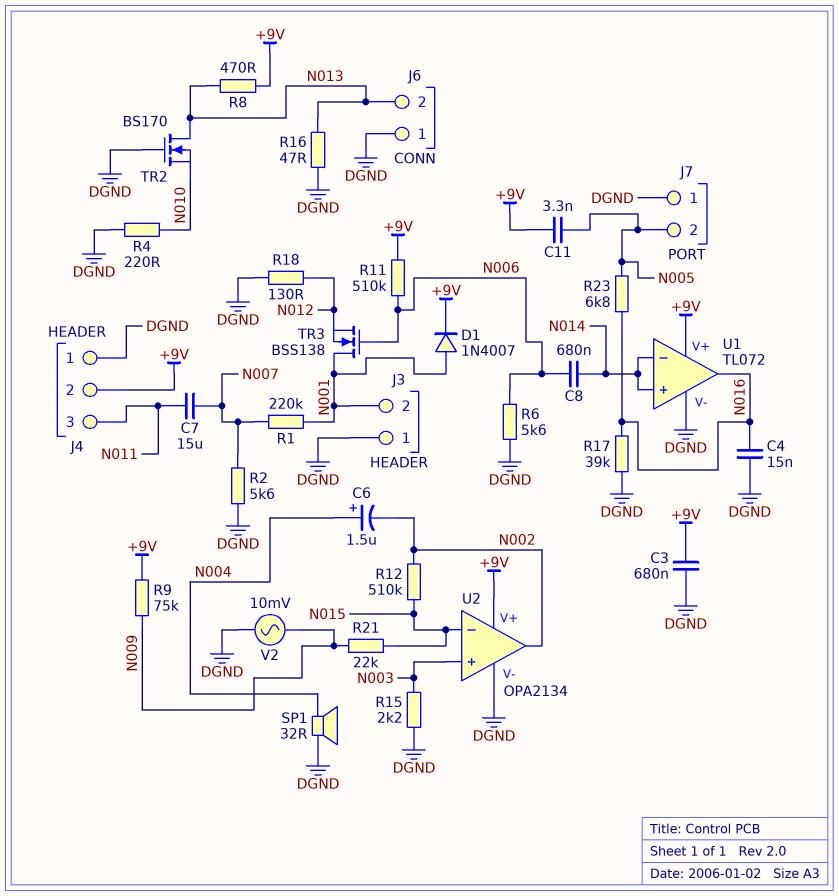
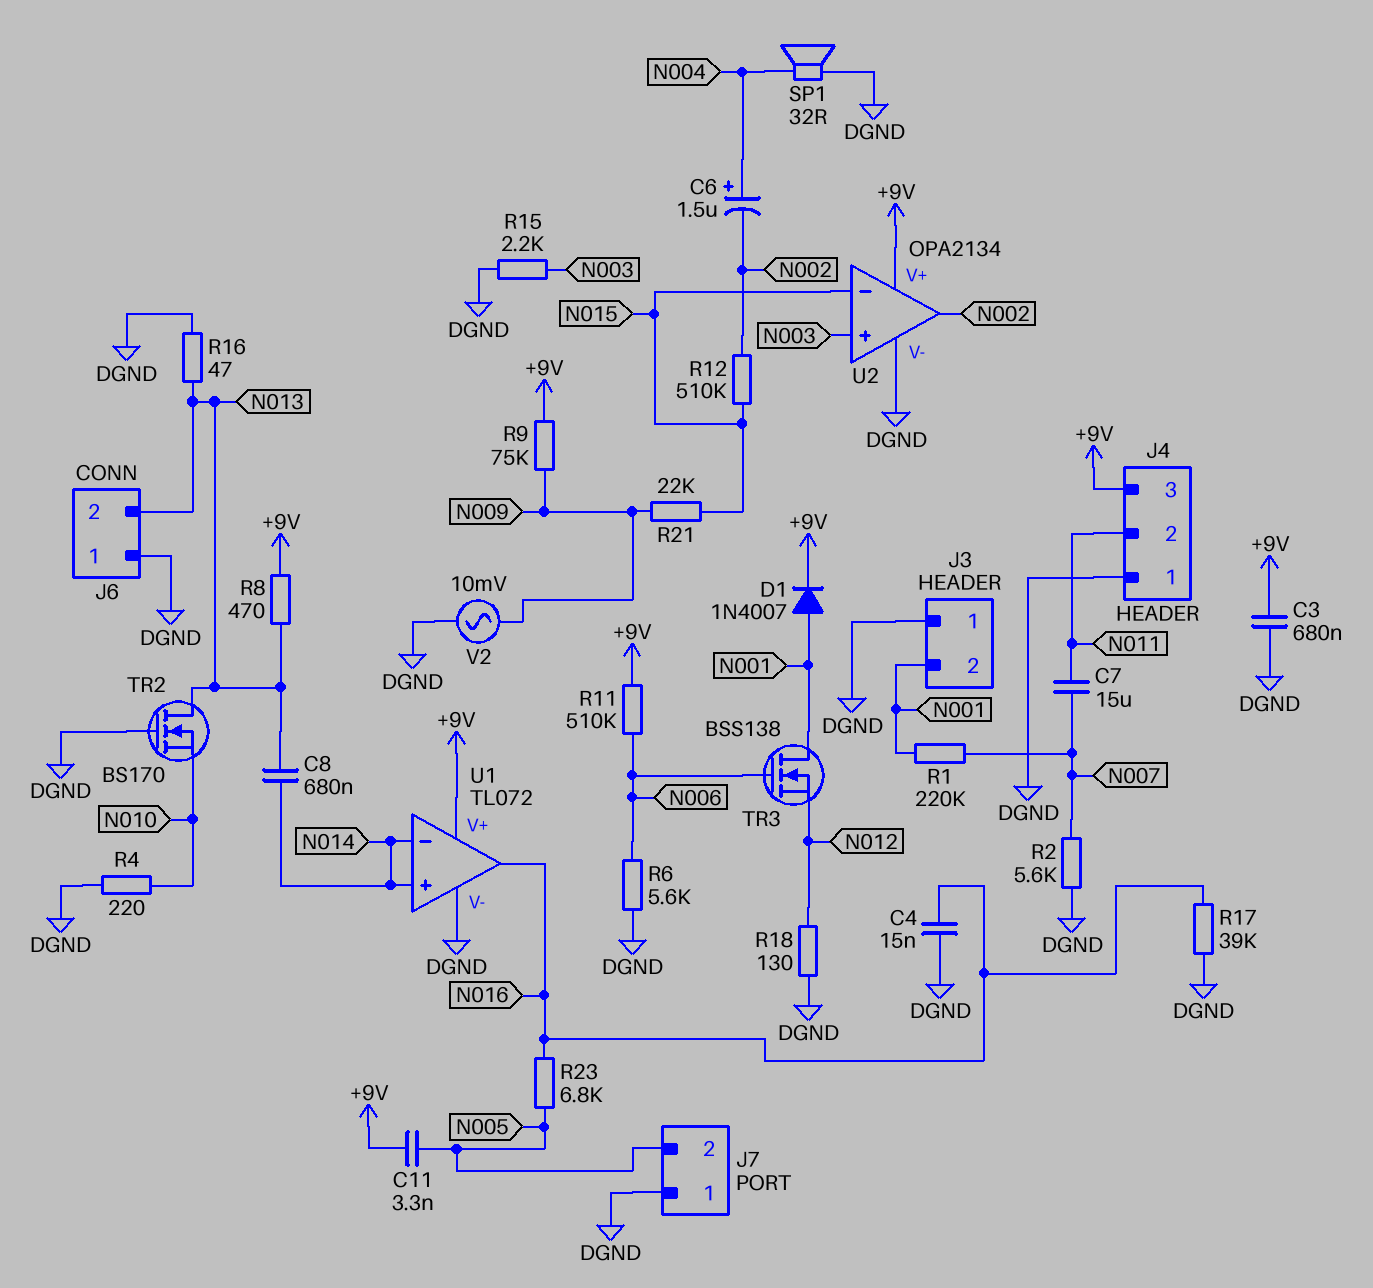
C8: 680nF (N006, N014) -> 680nF (N013, N014)
J4 pin 2: +9V -> N011
J4 pin 3: N011 -> +9V

